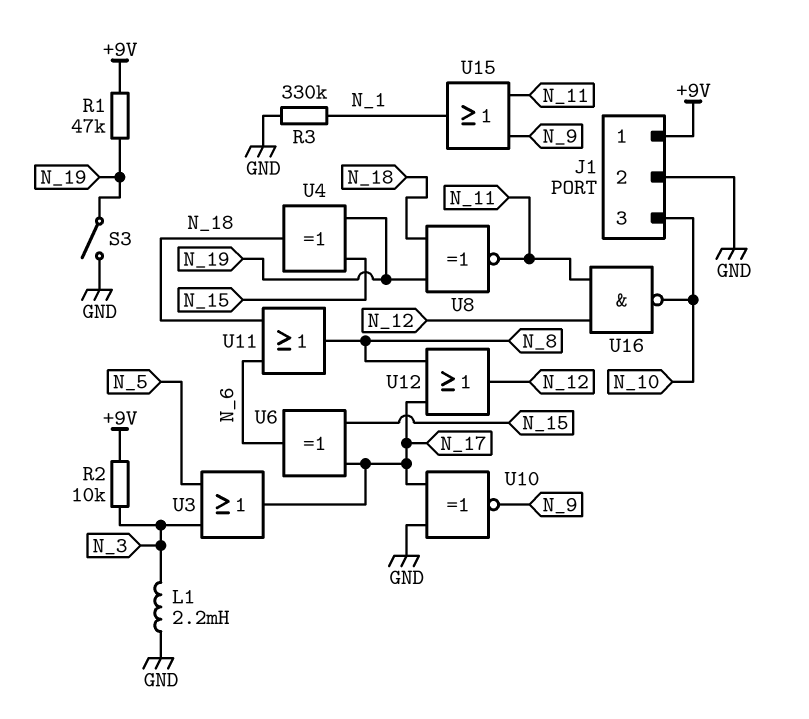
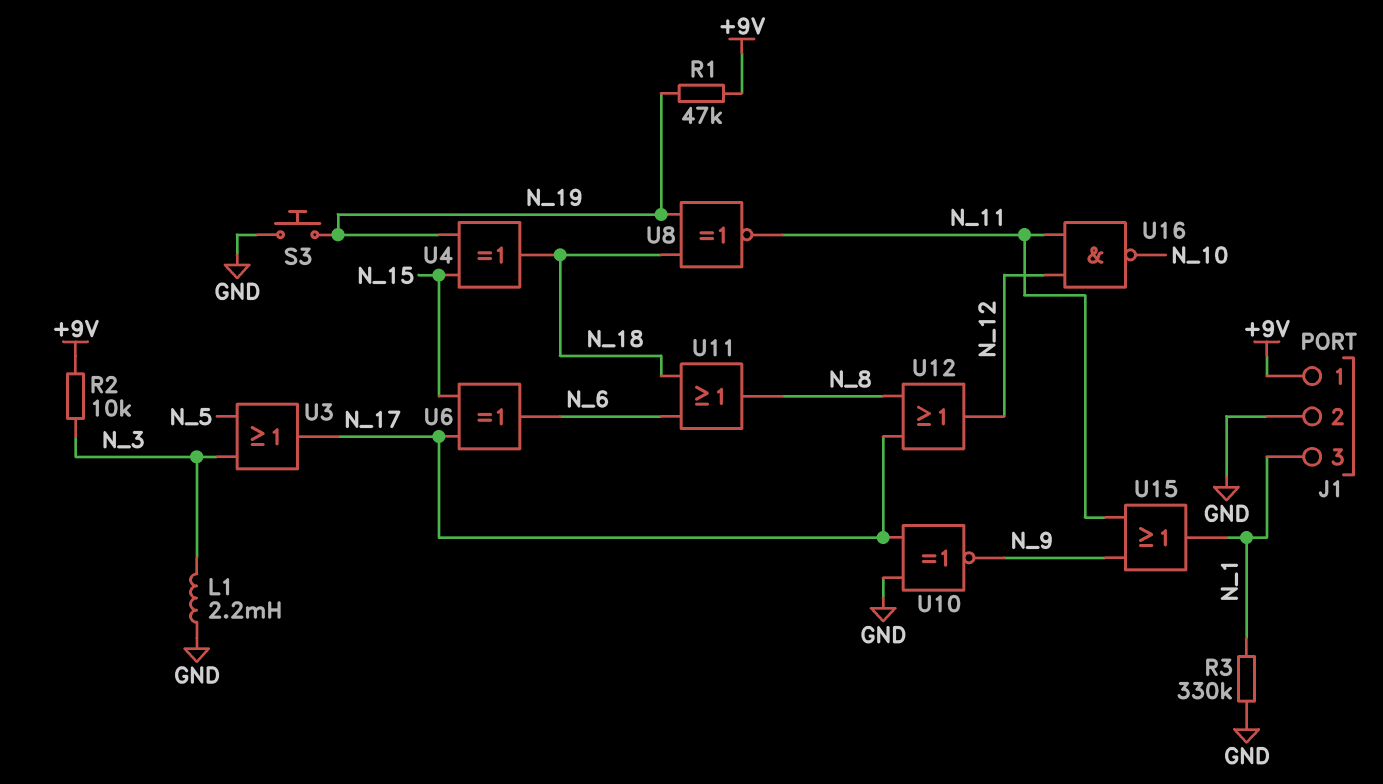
J1 pin 3: N_10 -> N_1
S3: switch (GND, N_19) -> button (GND, N_19)

